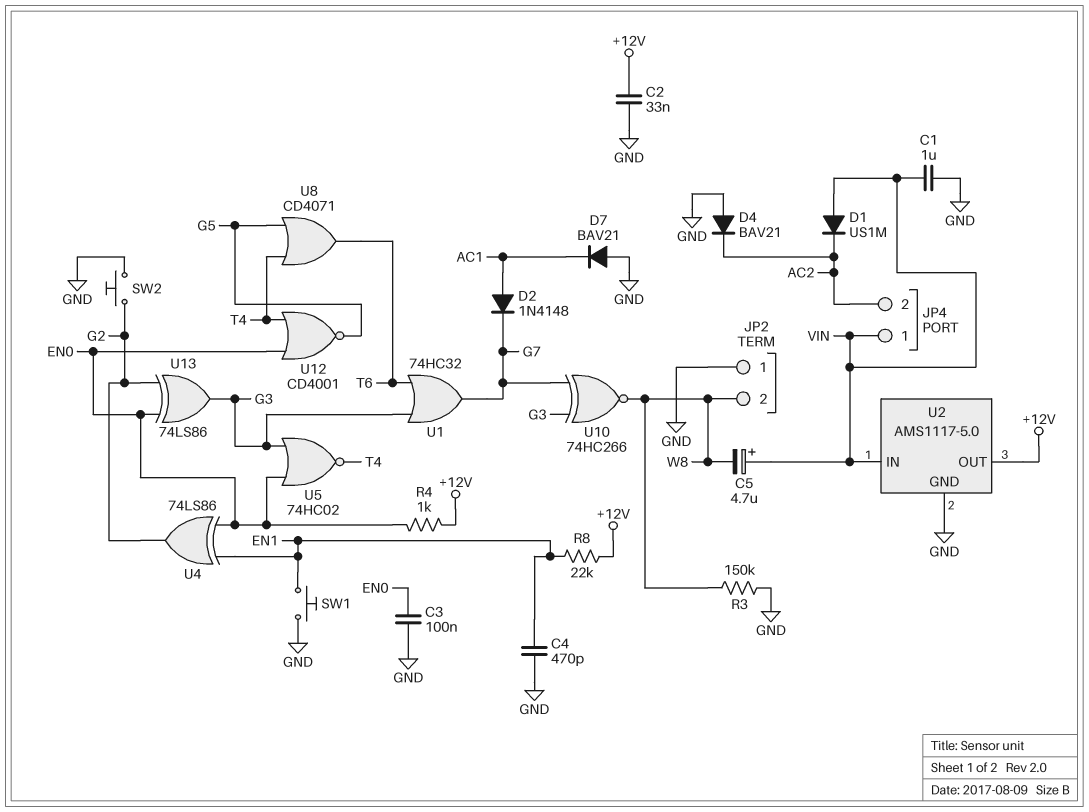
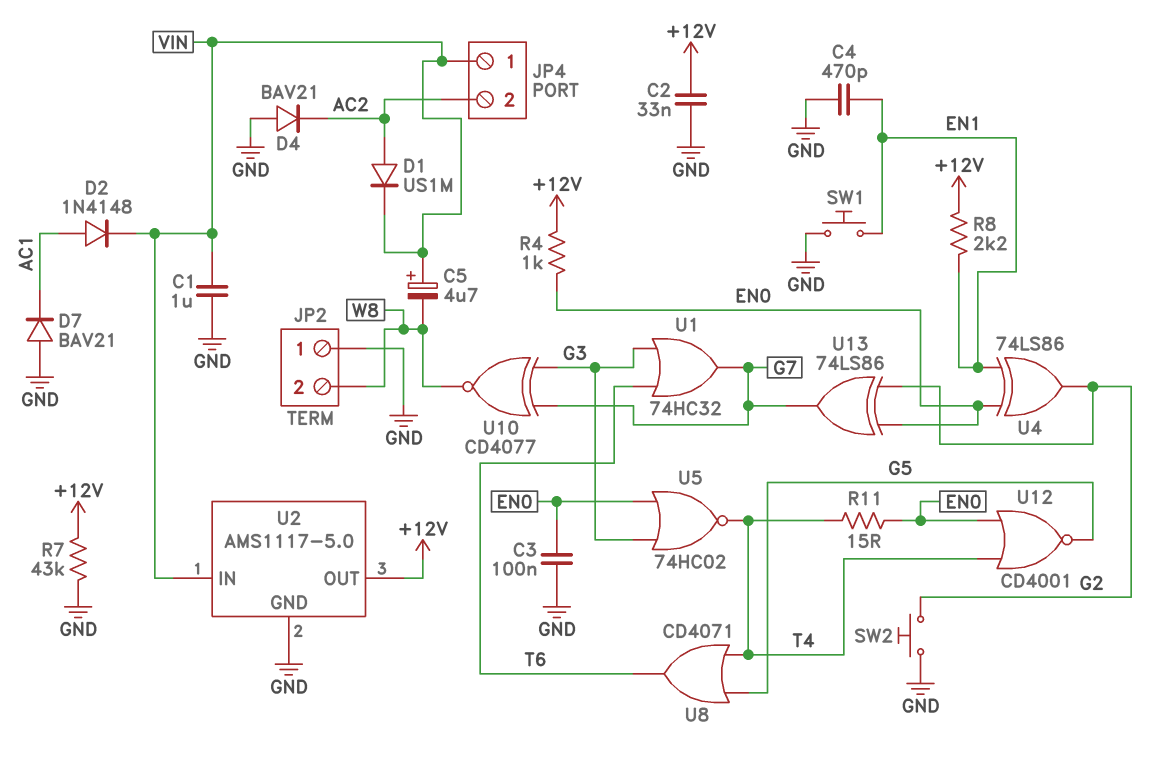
D1: diode US1M (A VIN, K AC2) -> diode US1M (A AC2, K VIN)
D2: diode 1N4148 (A AC1, K G7) -> diode 1N4148 (A AC1, K VIN)
R3: 150k (GND, W8) -> none
R7: none -> 43k (+12V, GND)
R8: 22k (+12V, EN1) -> 2.2k (+12V, EN1)
R11: none -> 15 (EN0, T4)
U10: XNOR 74HC266 (in G3, in G7, out W8) -> XNOR CD4077 (in G3, in G7, out W8)
U13: XOR 74LS86 (in EN0, in G2, out G3) -> XOR 74LS86 (in EN0, in G2, out G7)

